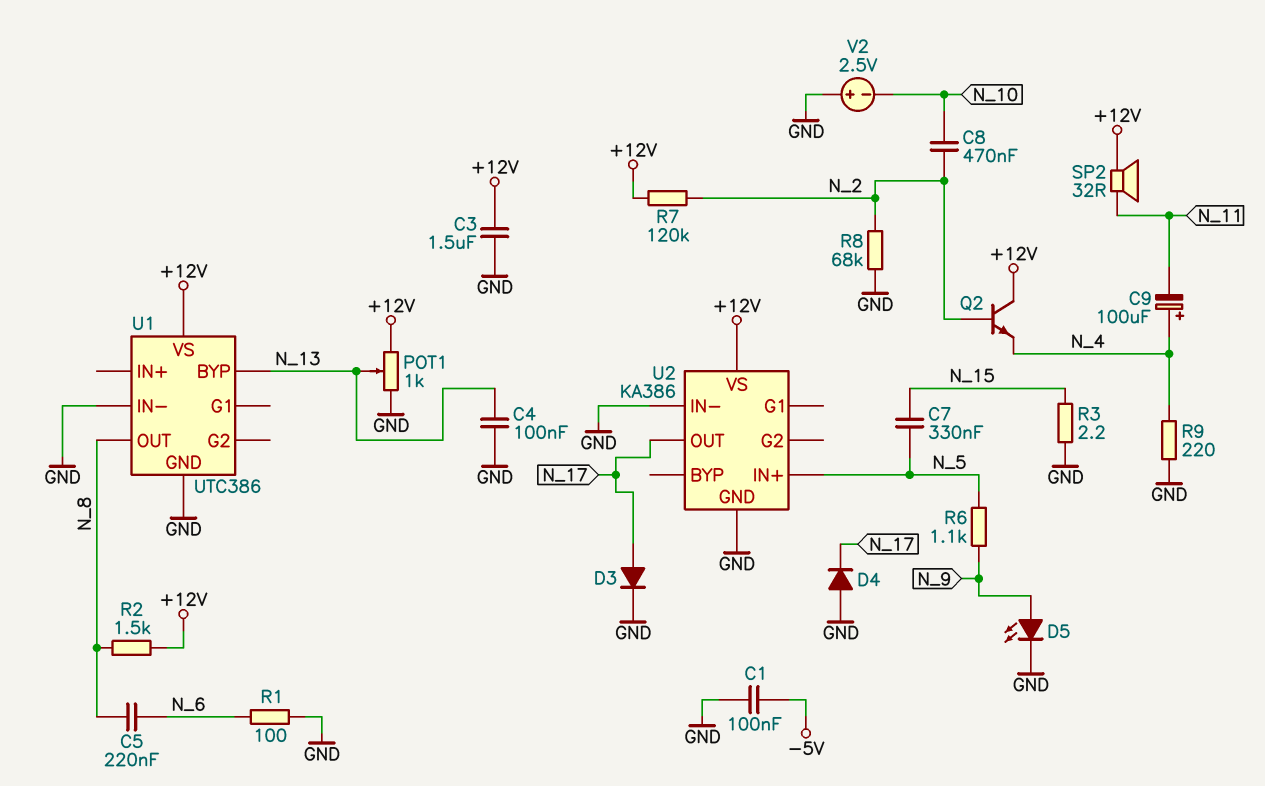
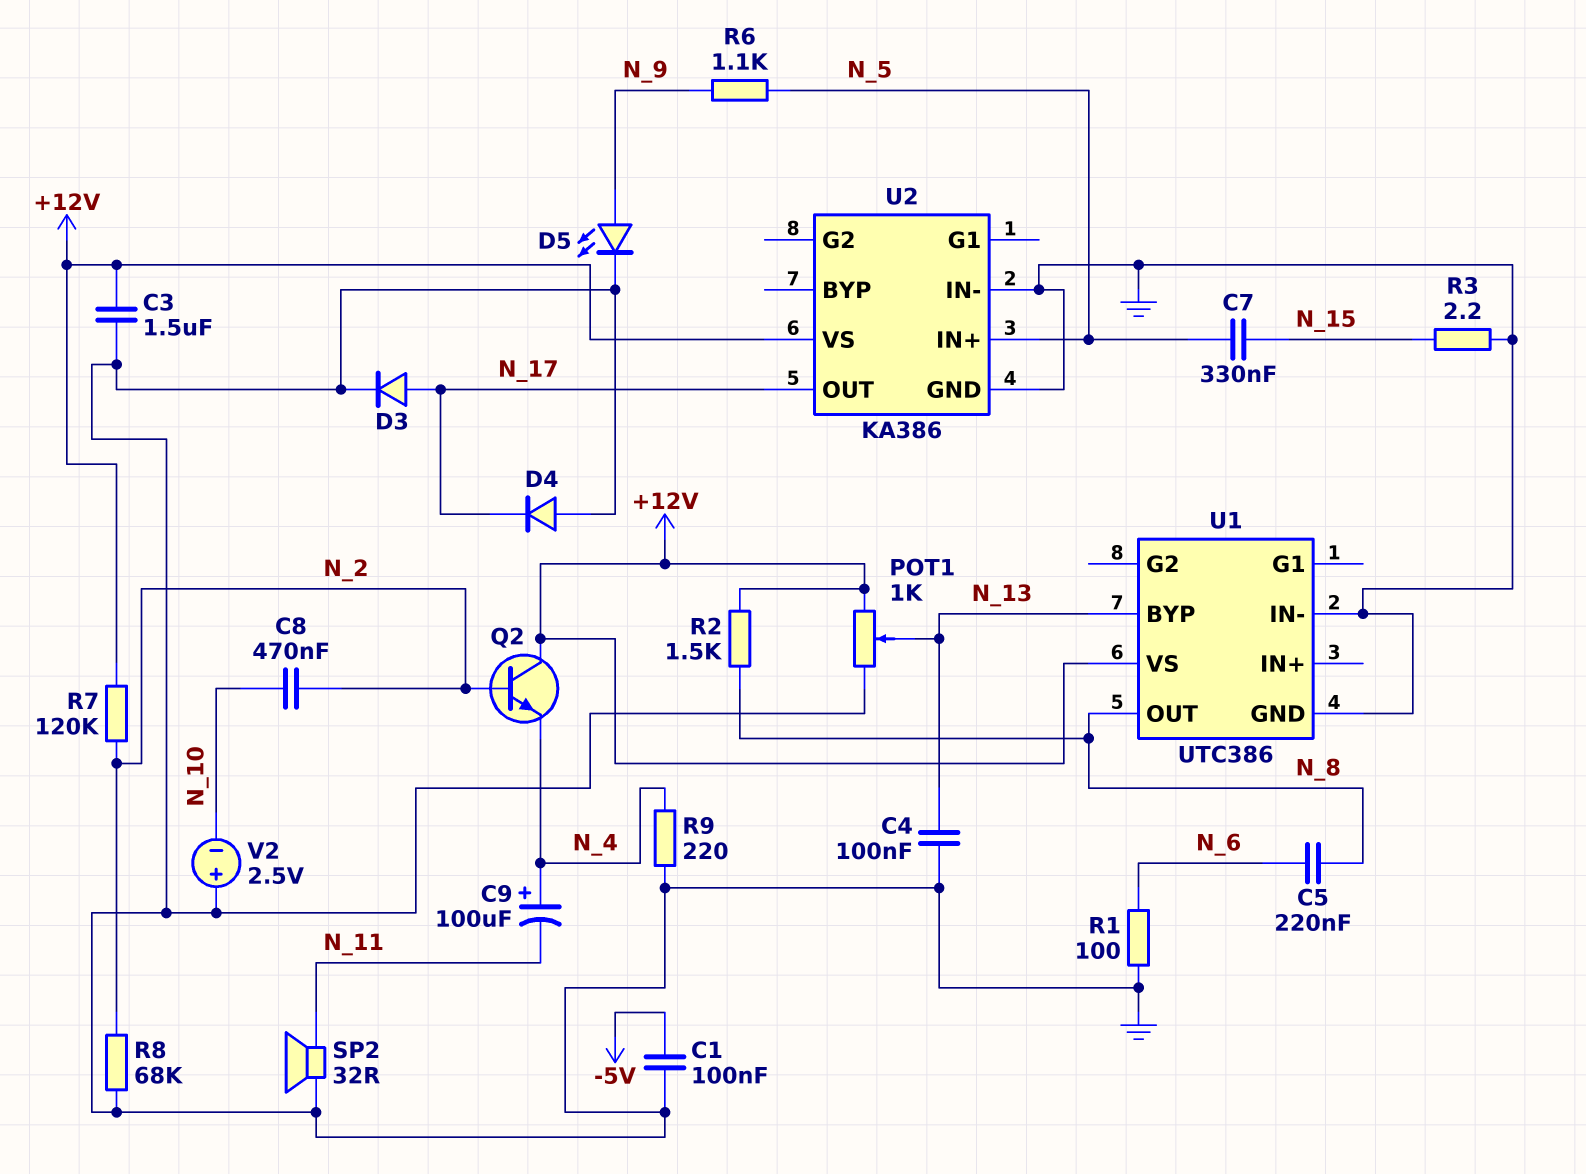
SP2: speaker 32R (+12V, N_11) -> speaker 32R (GND, N_11)

